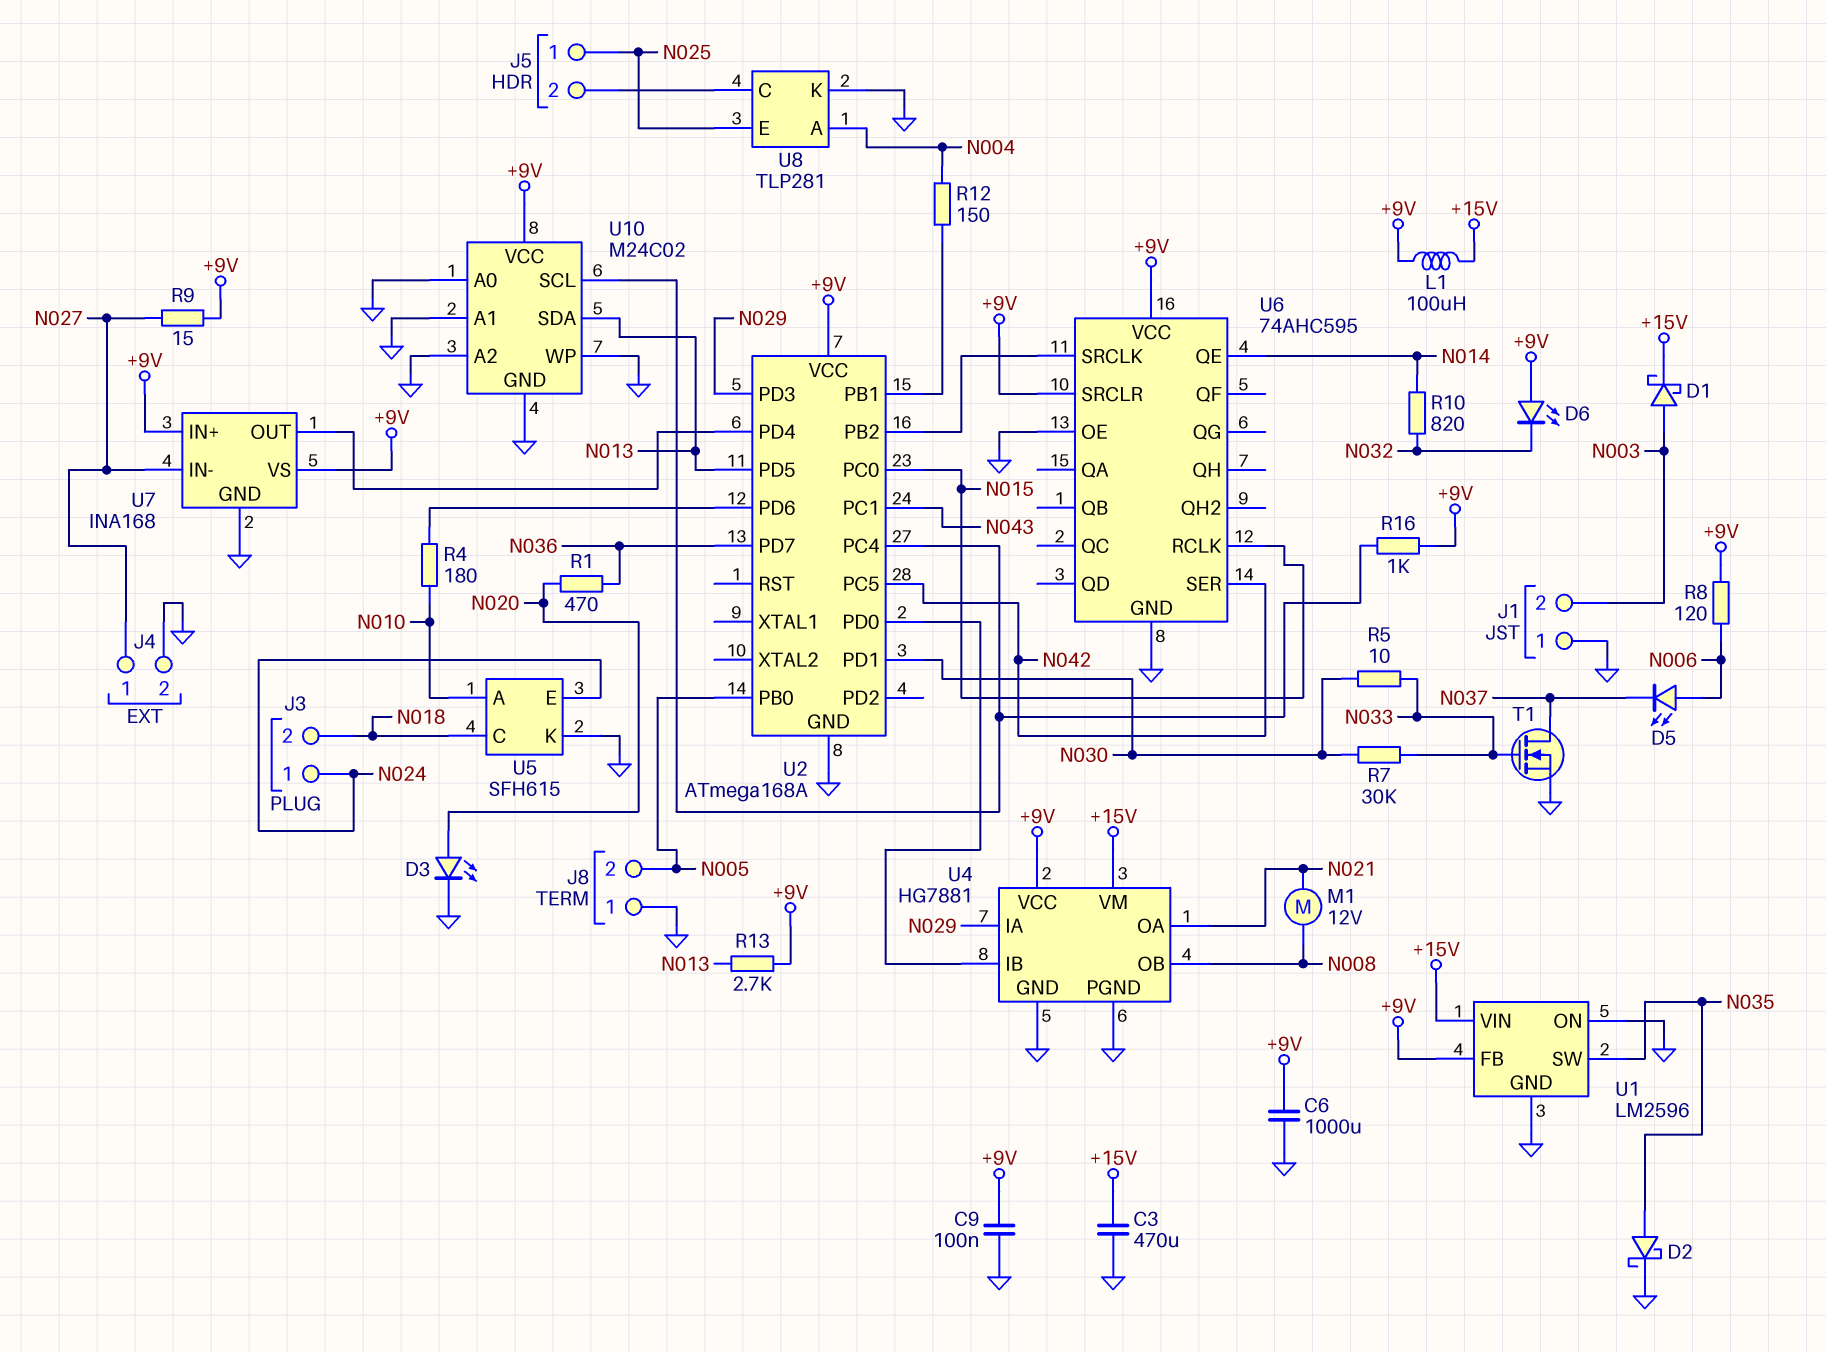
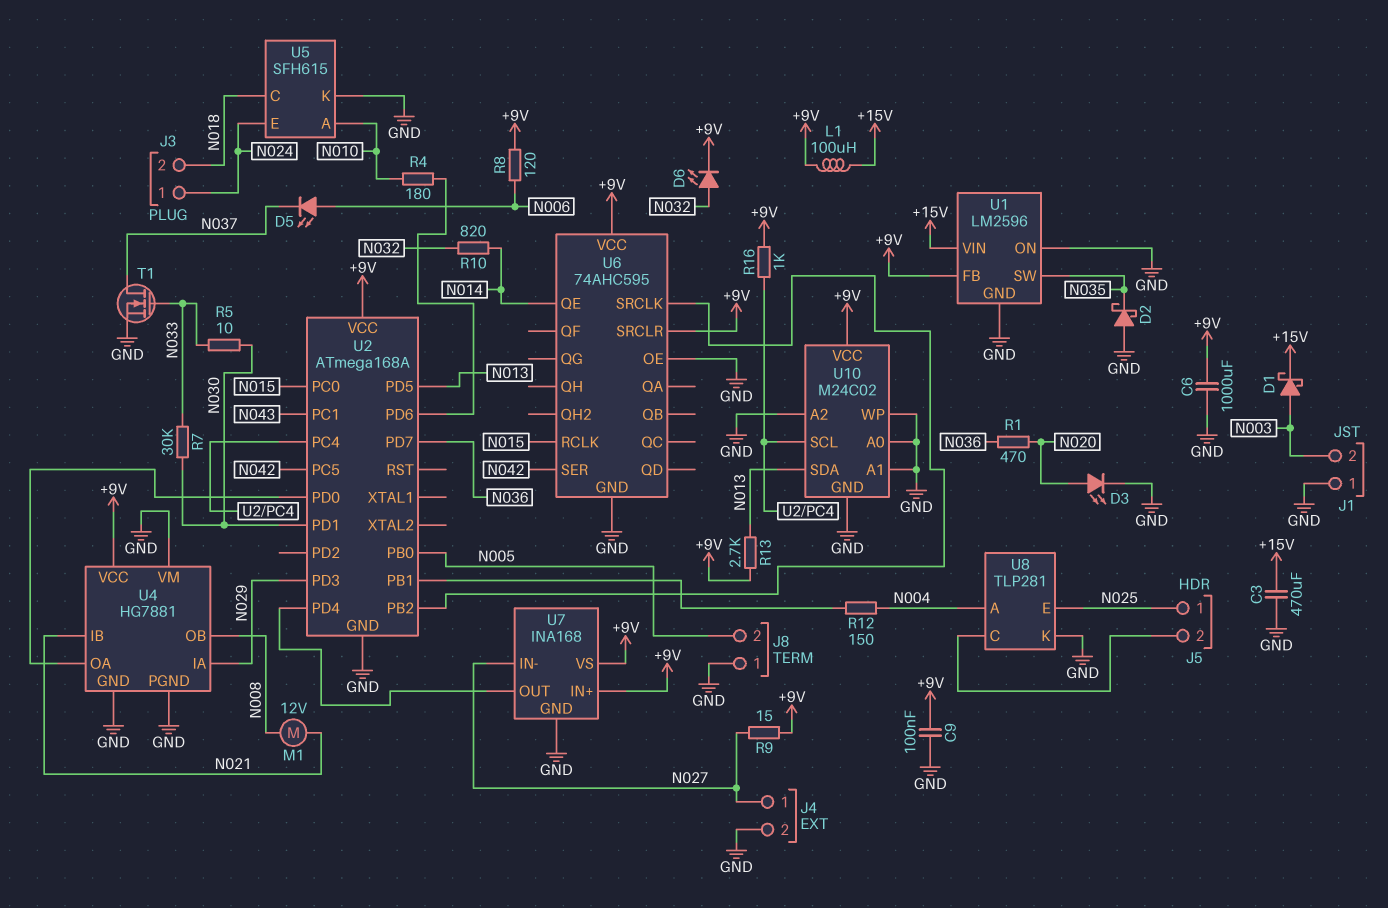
D2: schottky (A N035, K GND) -> schottky (A GND, K N035)
D6: LED (A +9V, K N032) -> LED (A N032, K +9V)
U4 pin IB: U2/PD0 -> N021
U4 pin OA: N021 -> U2/PD0
U4 pin VM: +15V -> GND

